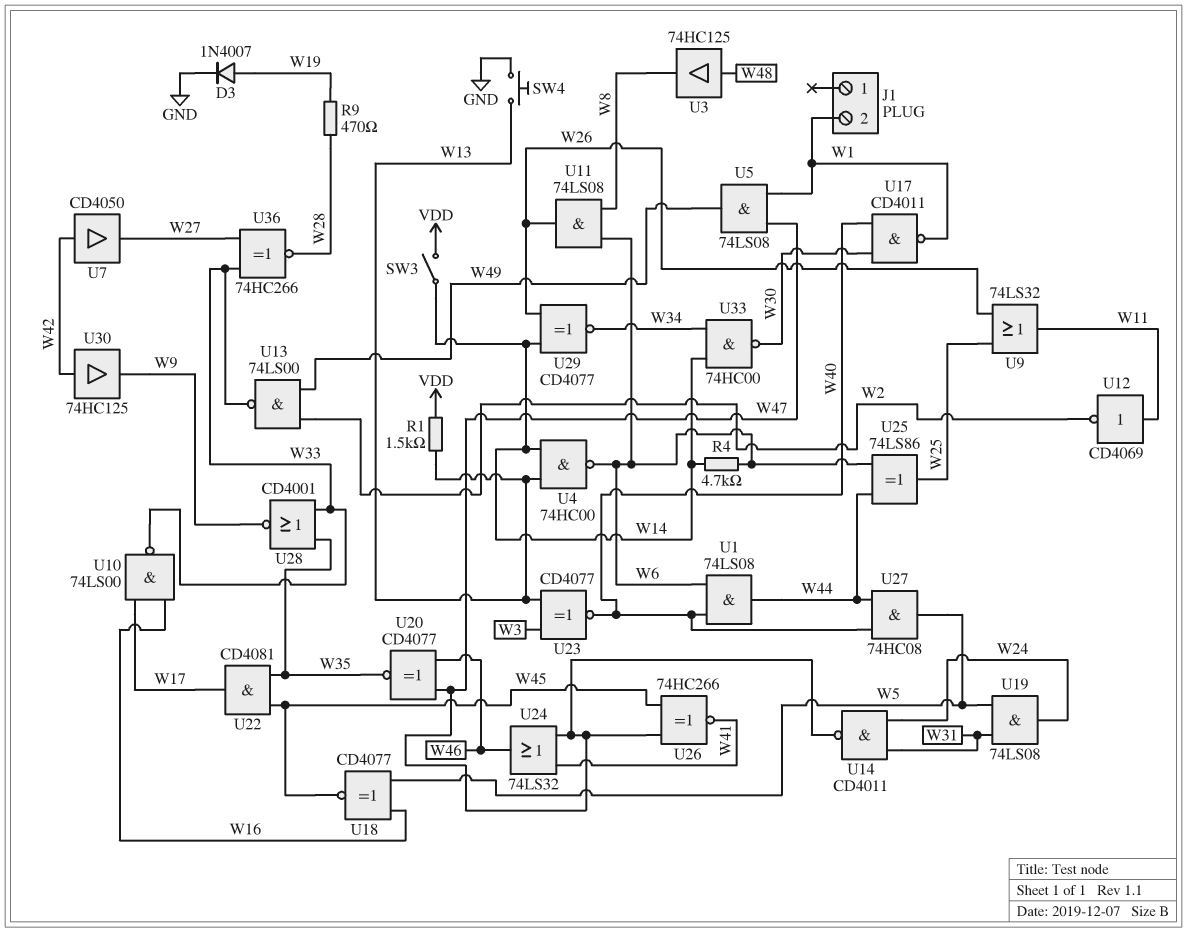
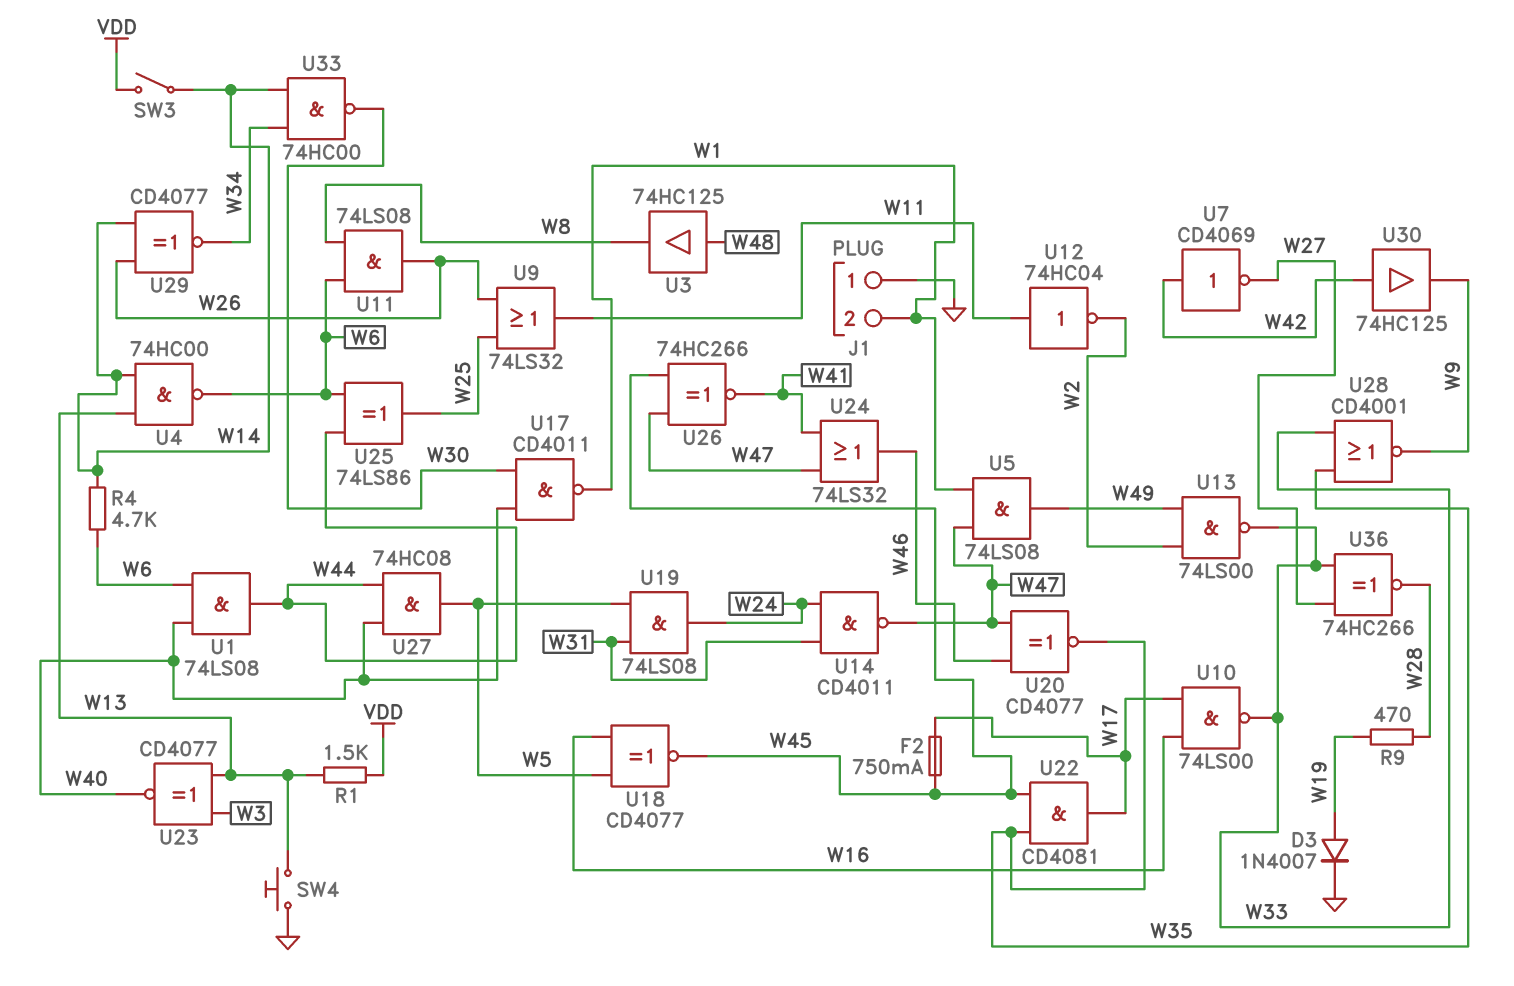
F2: none -> 750mA (W17, W45)
J1 pin 1: none -> GND
U7: buffer CD4050 (in W42, out W27) -> NOT CD4069 (in W42, out W27)
U12: NOT CD4069 (in W11, out W2) -> NOT 74HC04 (in W11, out W2)

